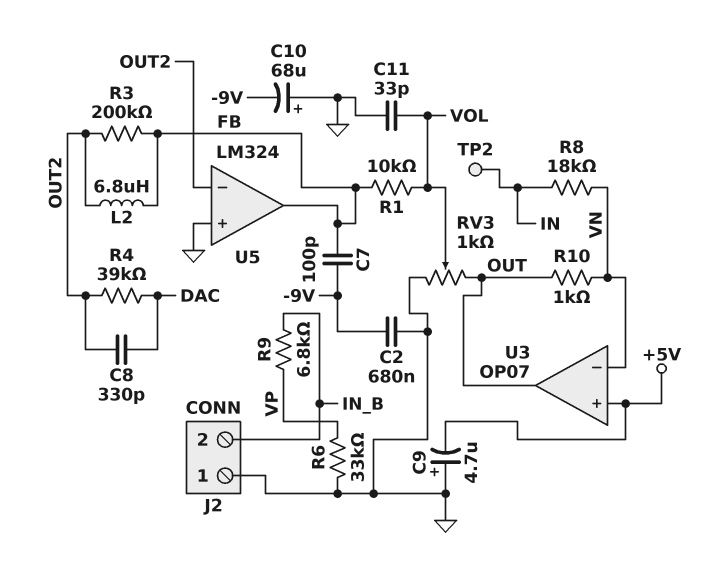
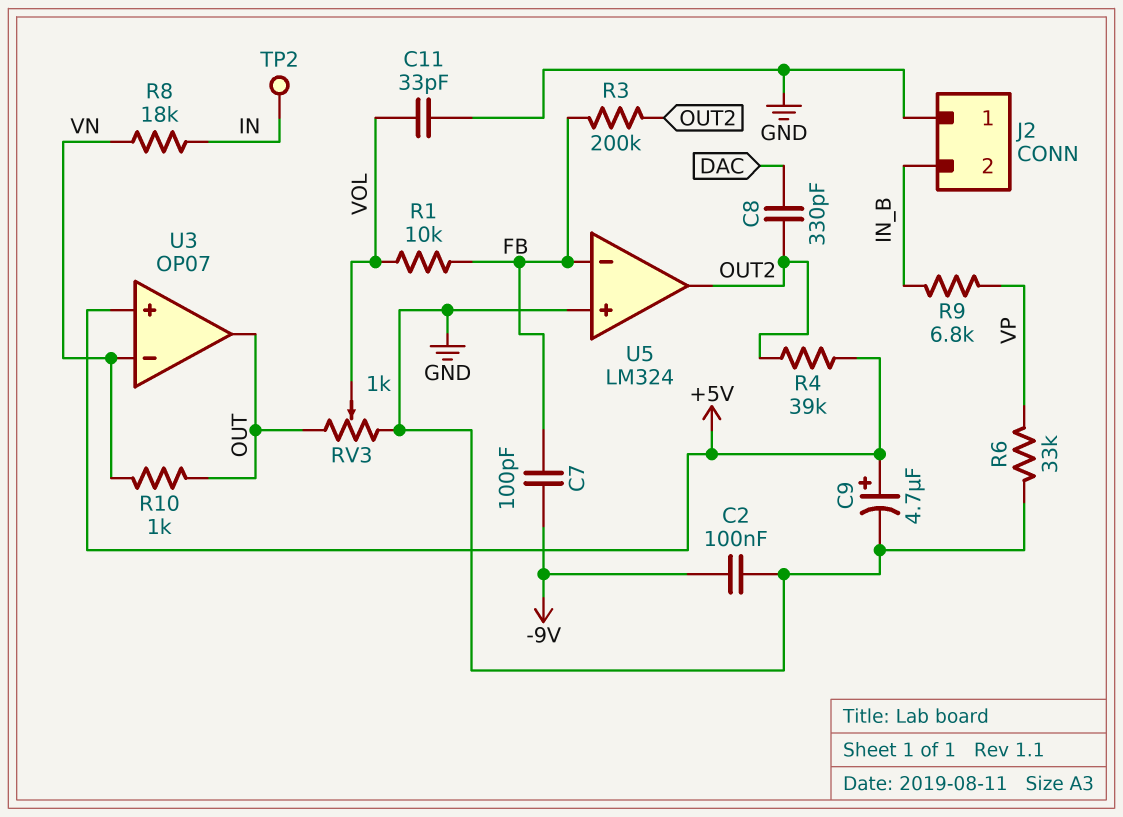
C2: 680nF (-9V, GND) -> 100nF (-9V, GND)
C9: 4.7uF (plus GND, minus +5V) -> 4.7uF (plus +5V, minus GND)
C10: 68uF (plus GND, minus -9V) -> none
L2: 6.8uH (FB, OUT2) -> none
R4: 39k (DAC, OUT2) -> 39k (+5V, OUT2)
U5 pin in-: OUT2 -> FB
U5 pin out: FB -> OUT2

